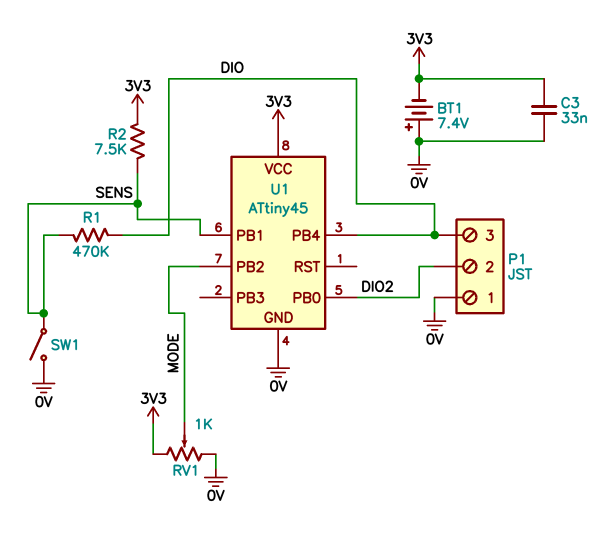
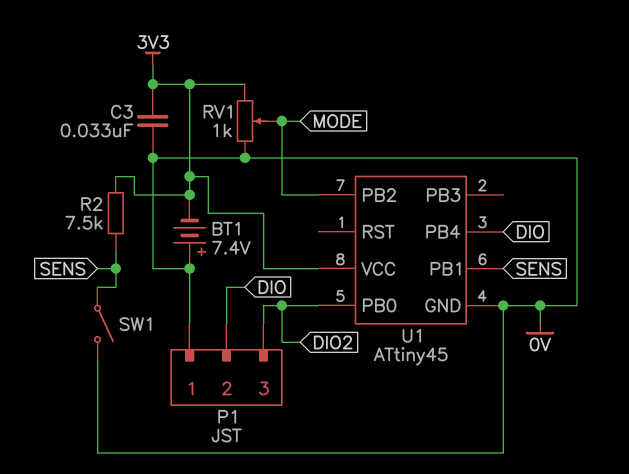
P1 pin 2: DIO2 -> DIO
P1 pin 3: DIO -> DIO2
R1: 470k (DIO, SENS) -> none

